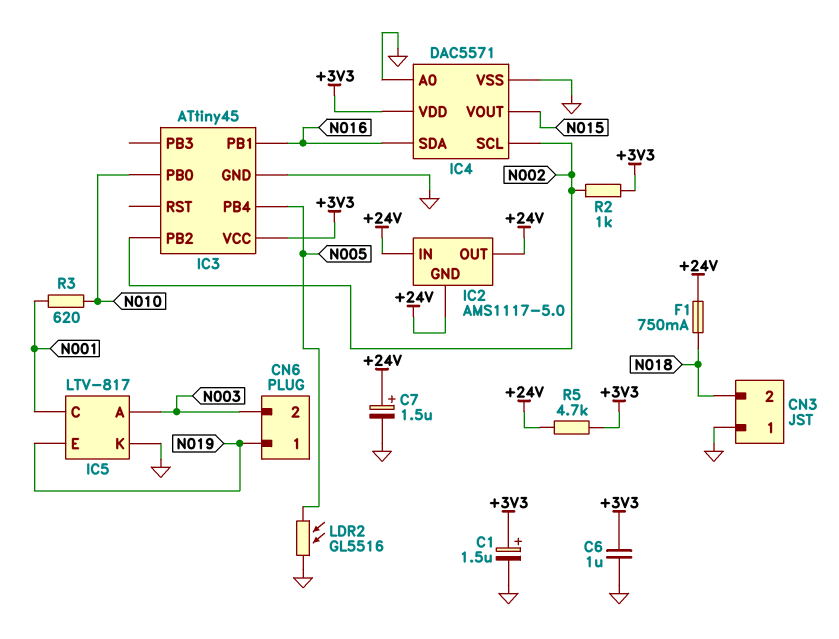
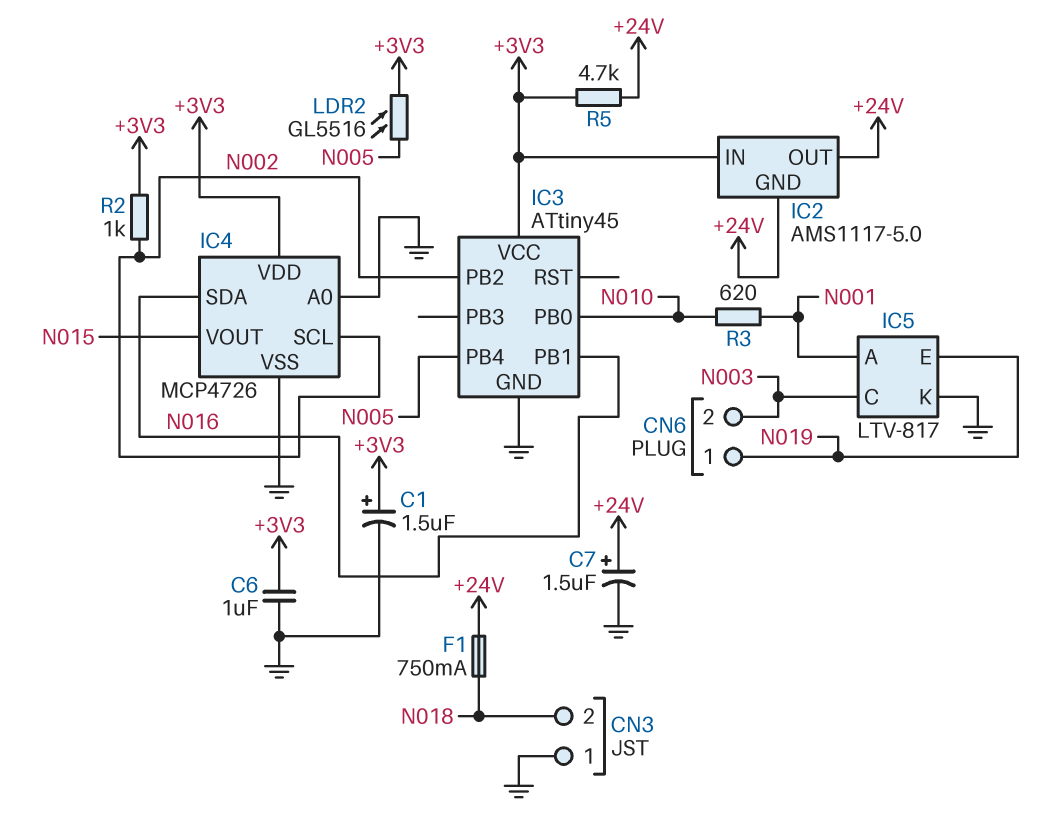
IC2 pin IN: +24V -> +3V3
IC4: DAC5571 -> MCP4726
IC5 pin A: N003 -> N001
IC5 pin C: N001 -> N003
LDR2: GL5516 (GND, N005) -> GL5516 (+3V3, N005)

